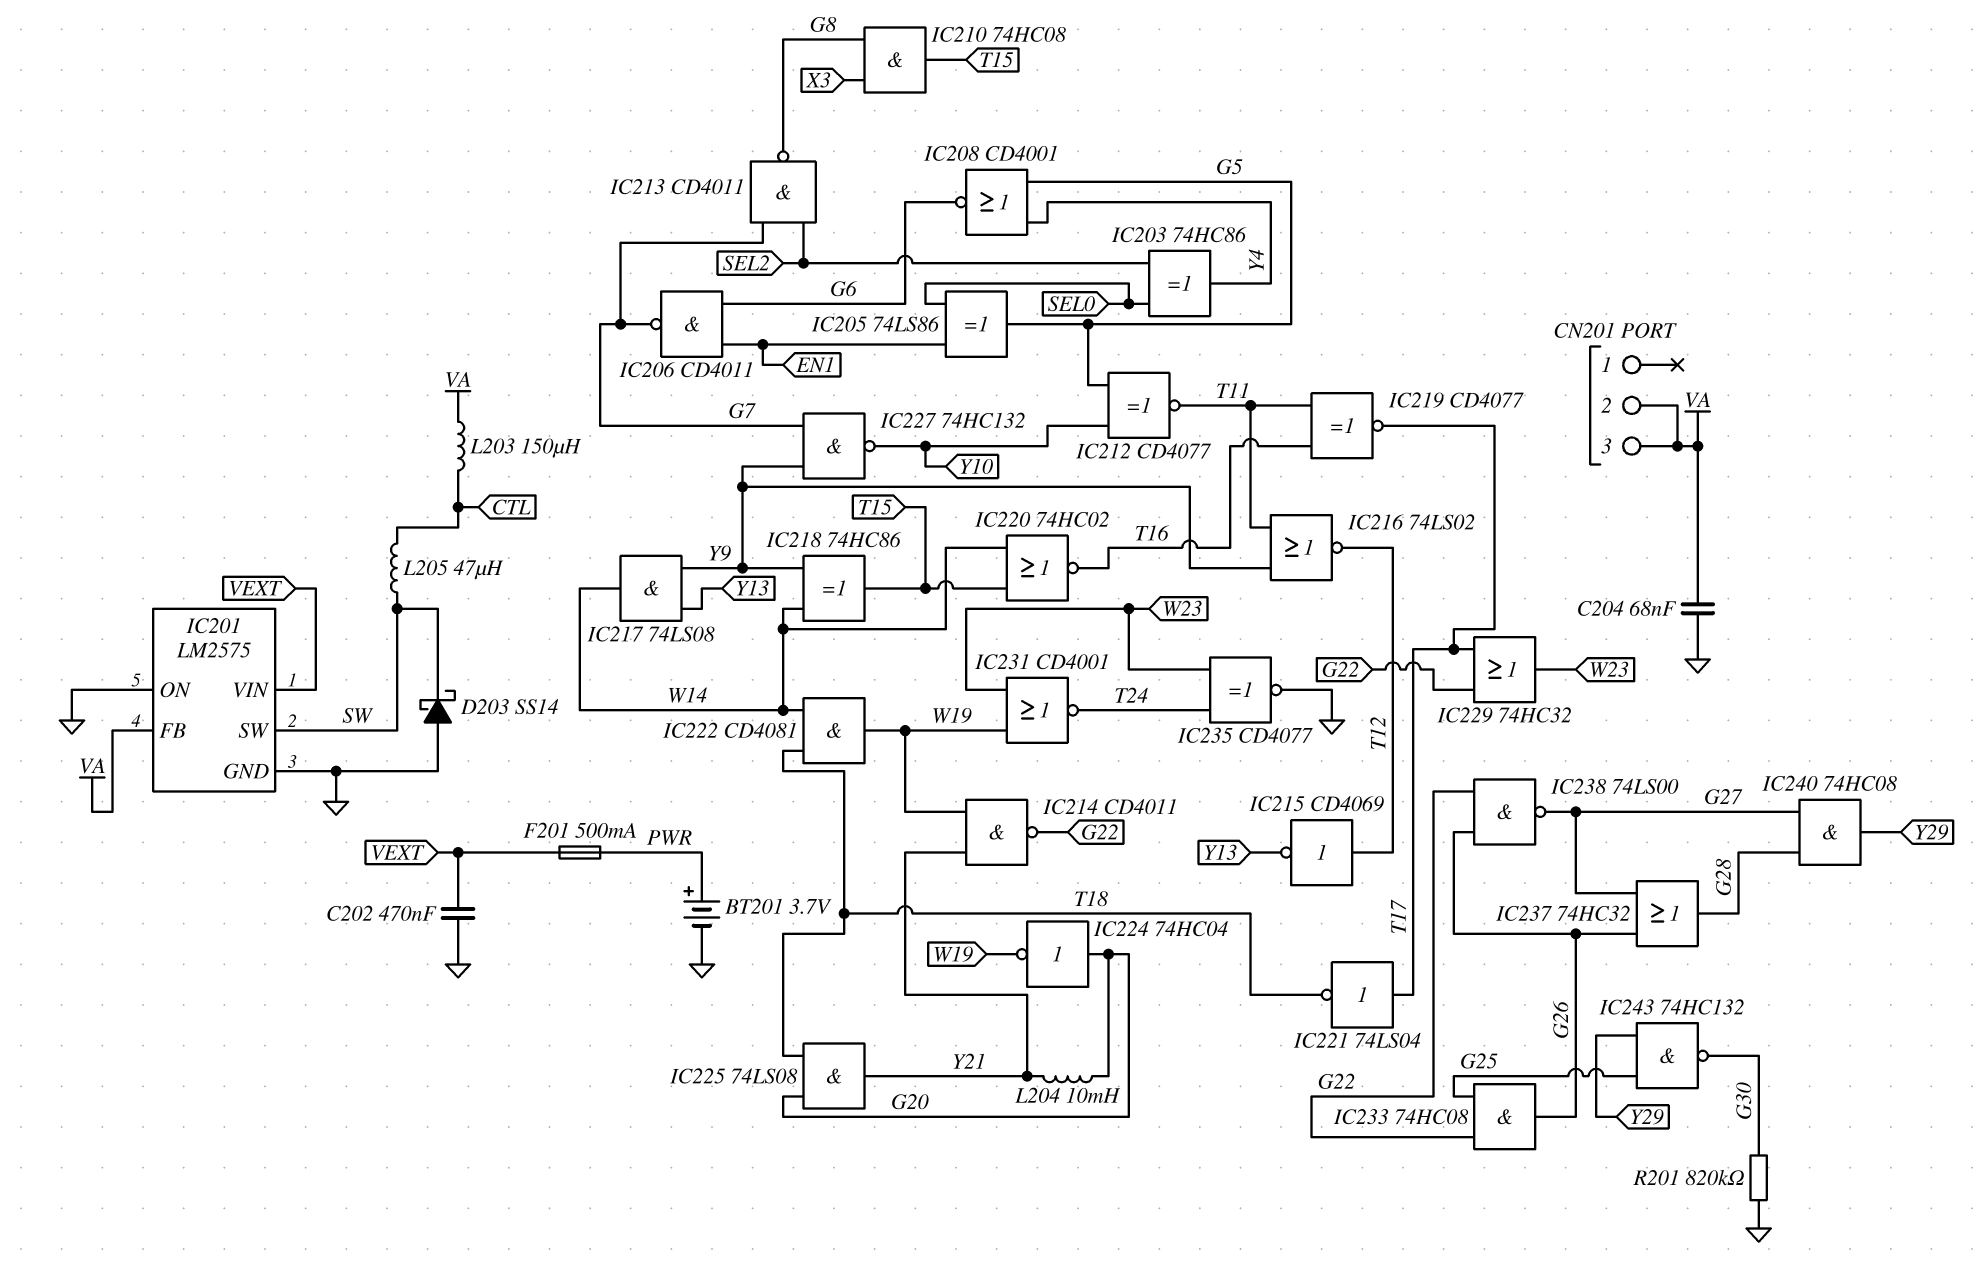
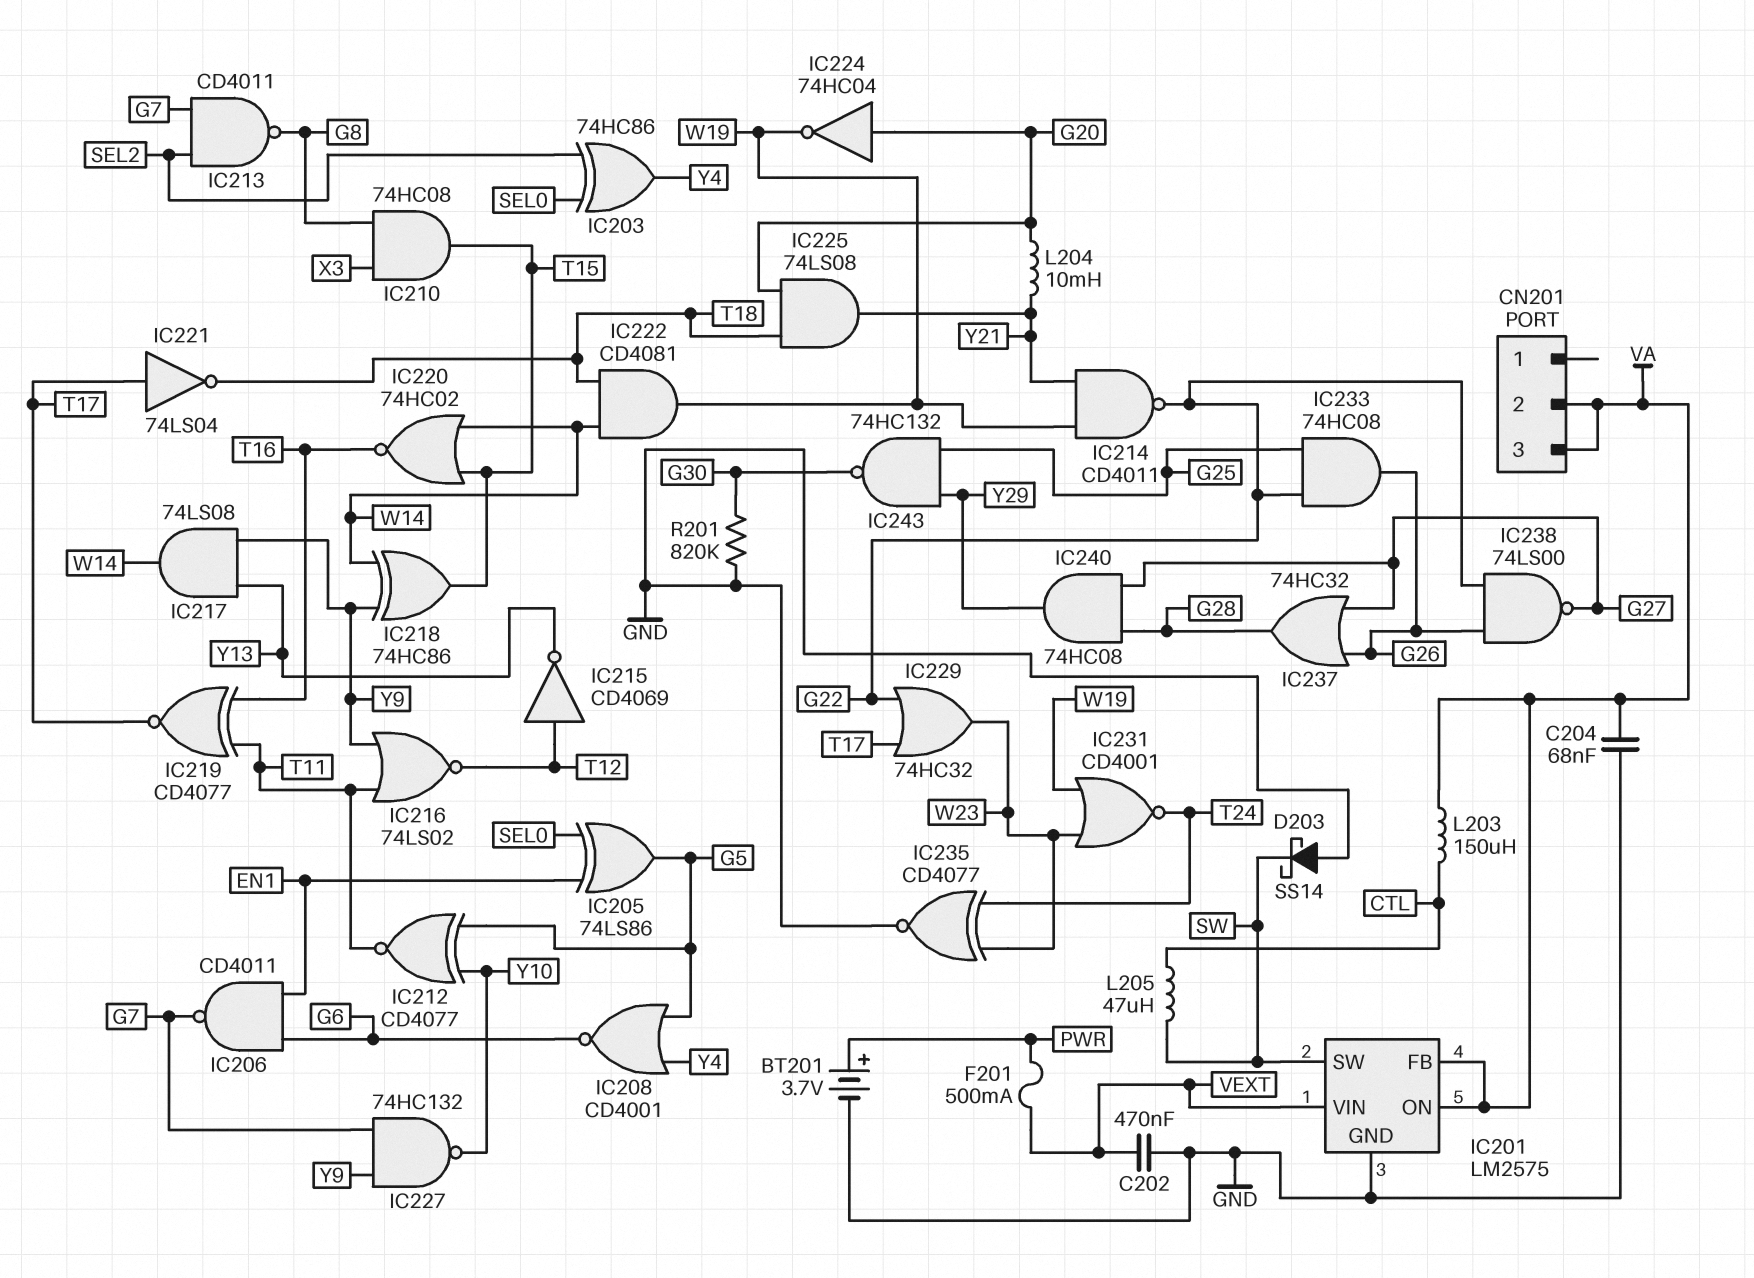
IC201 pin ON: GND -> VA

